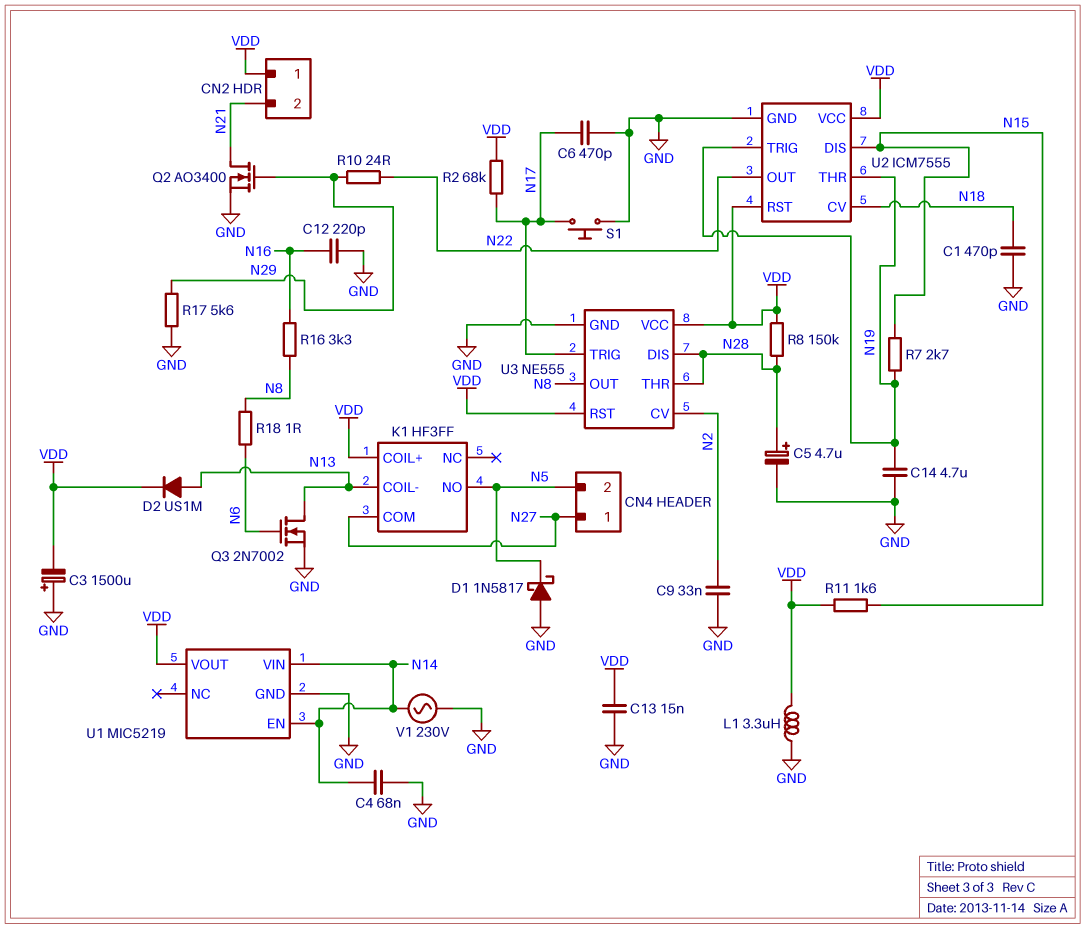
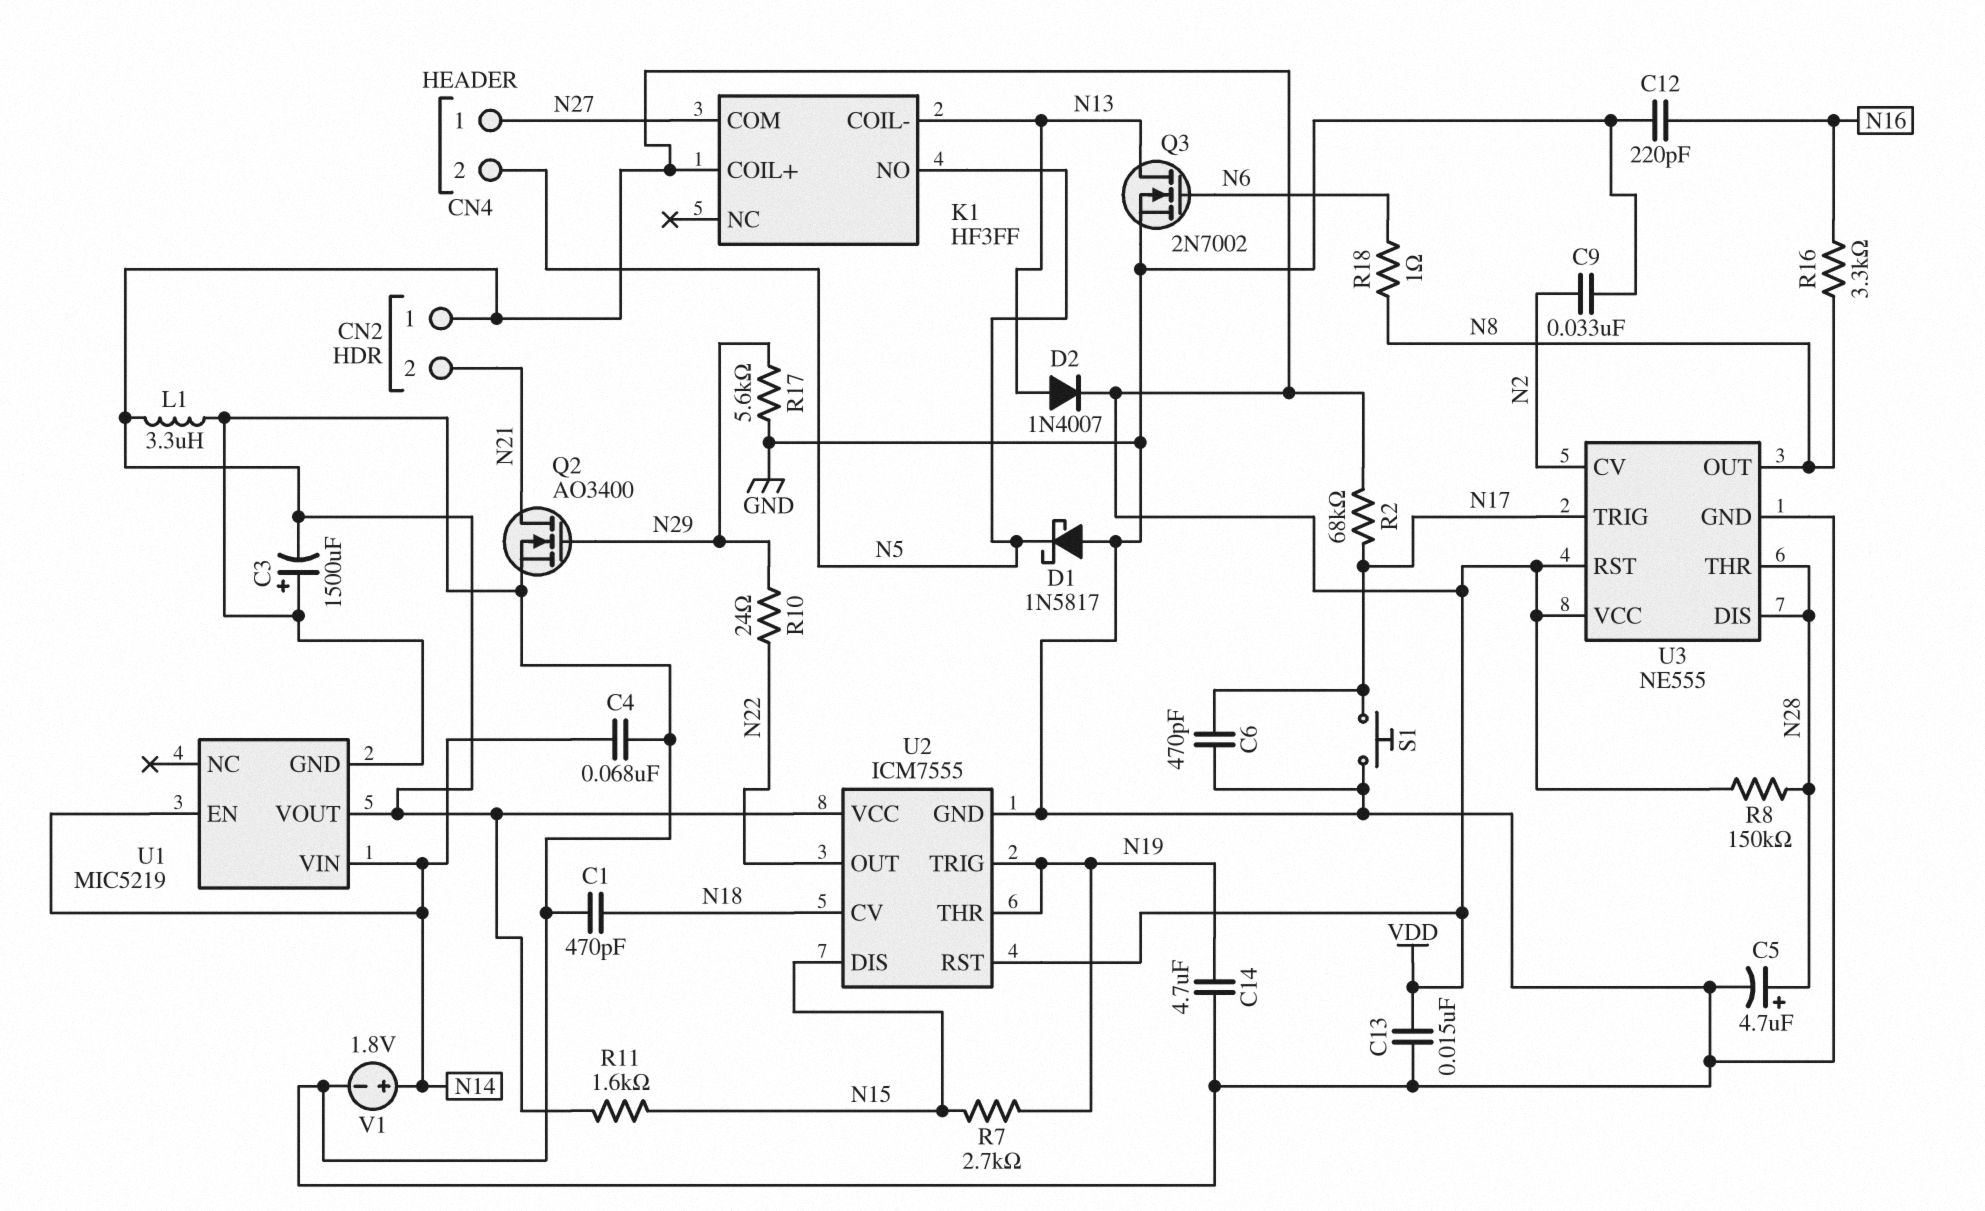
D2: diode US1M (A N13, K VDD) -> diode 1N4007 (A N13, K VDD)
V1: AC 230V (GND, N14) -> 1.8V (plus N14, minus GND)

